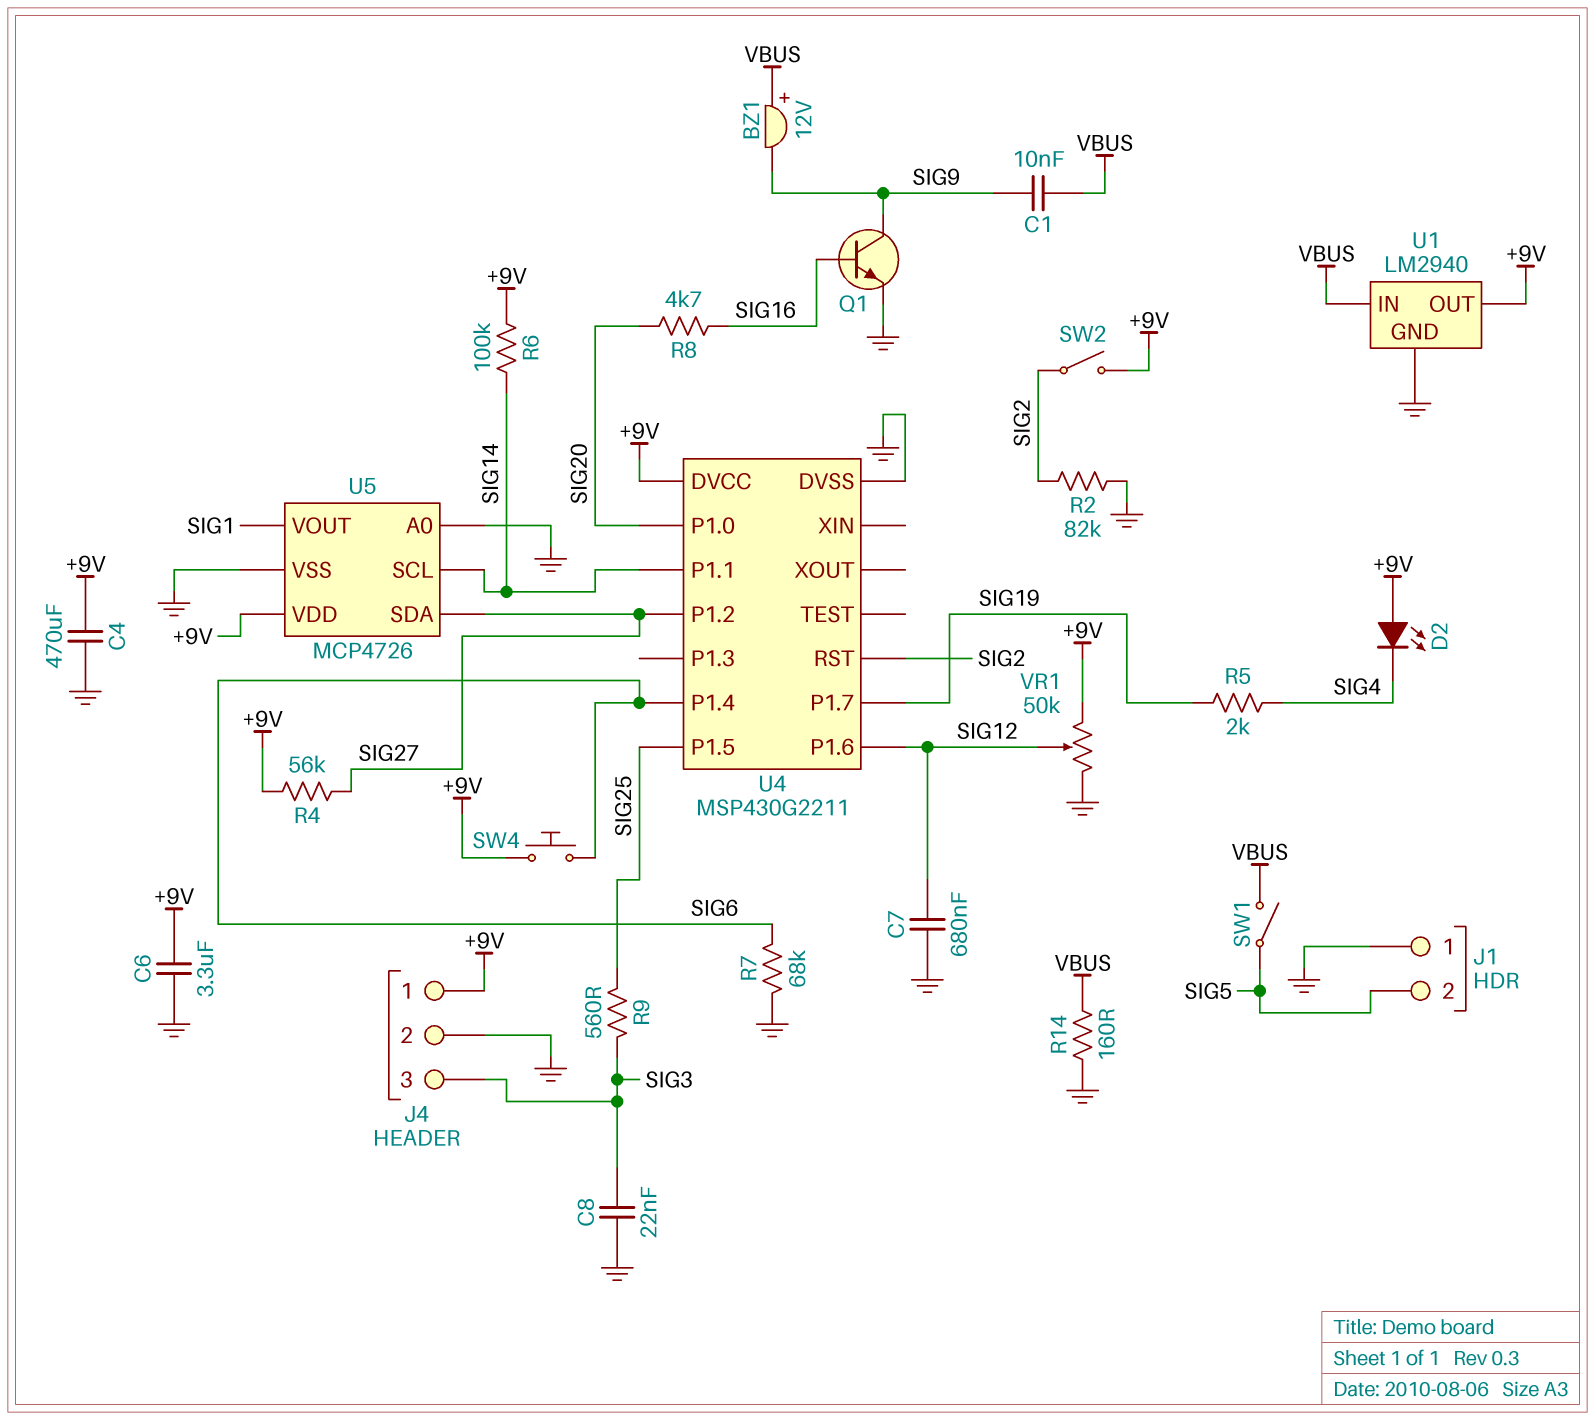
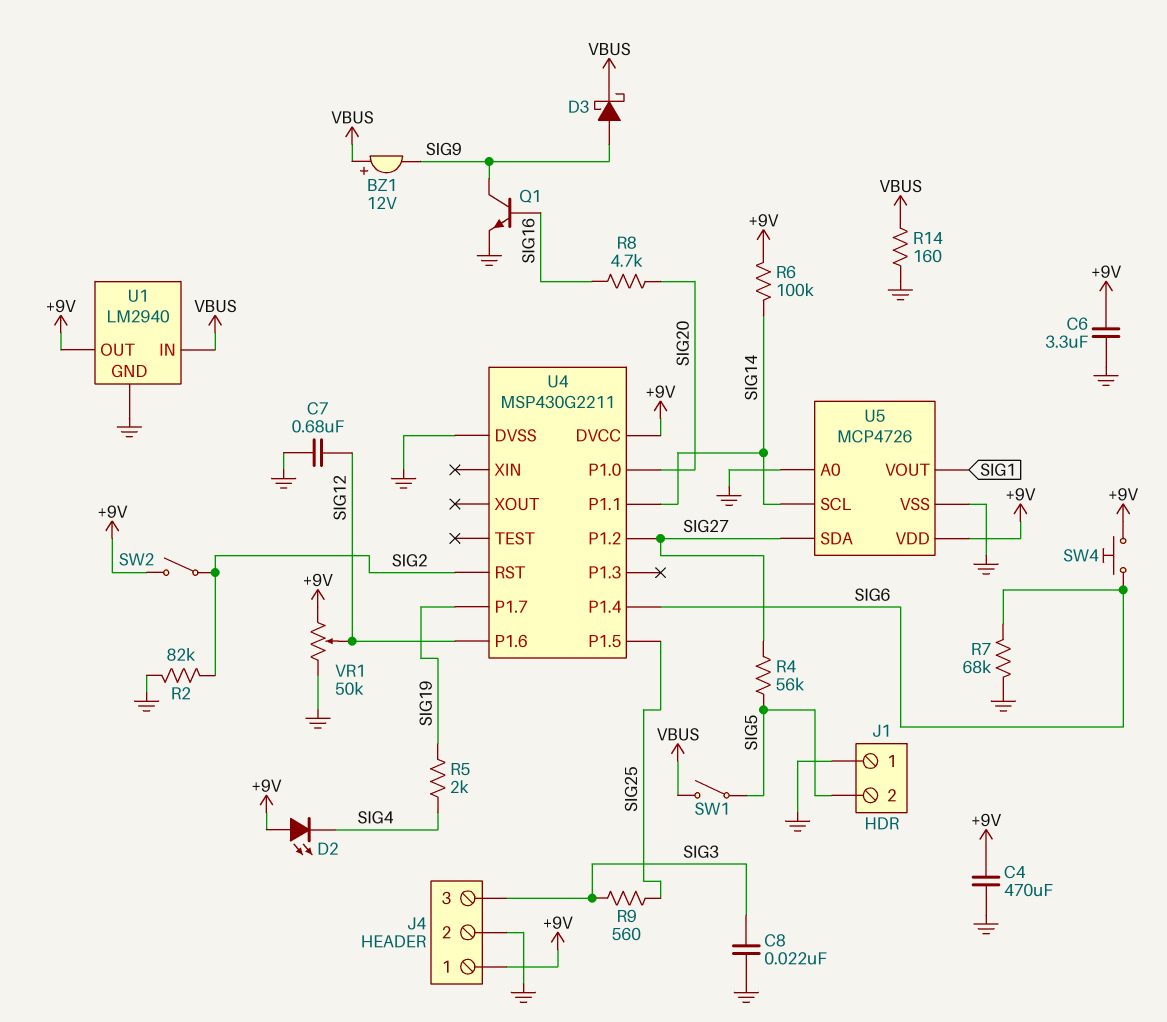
C1: 10nF (SIG9, VBUS) -> none
D3: none -> schottky (A SIG9, K VBUS)
R4: 56k (+9V, SIG27) -> 56k (SIG5, SIG27)

